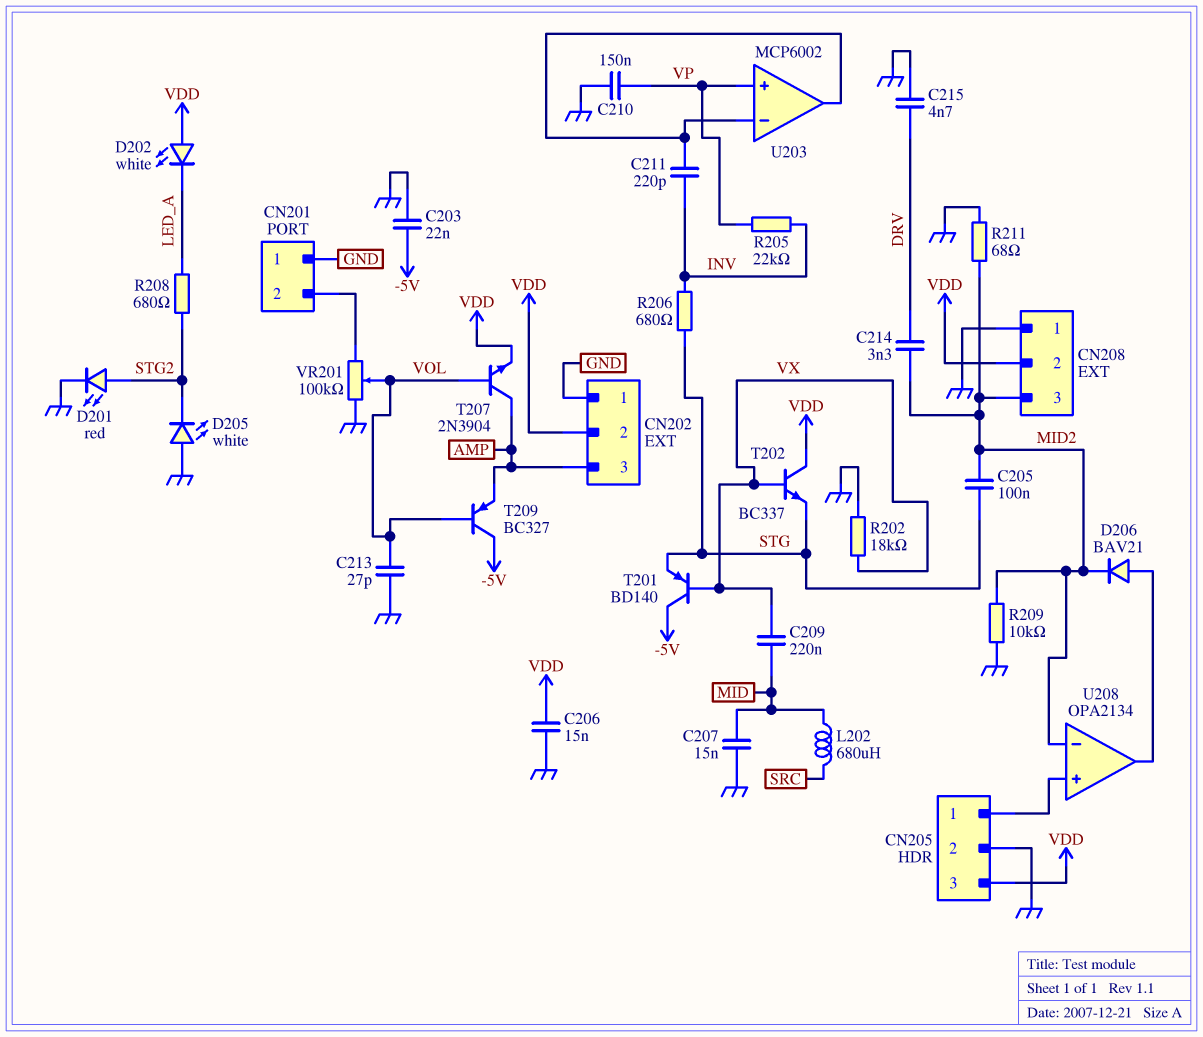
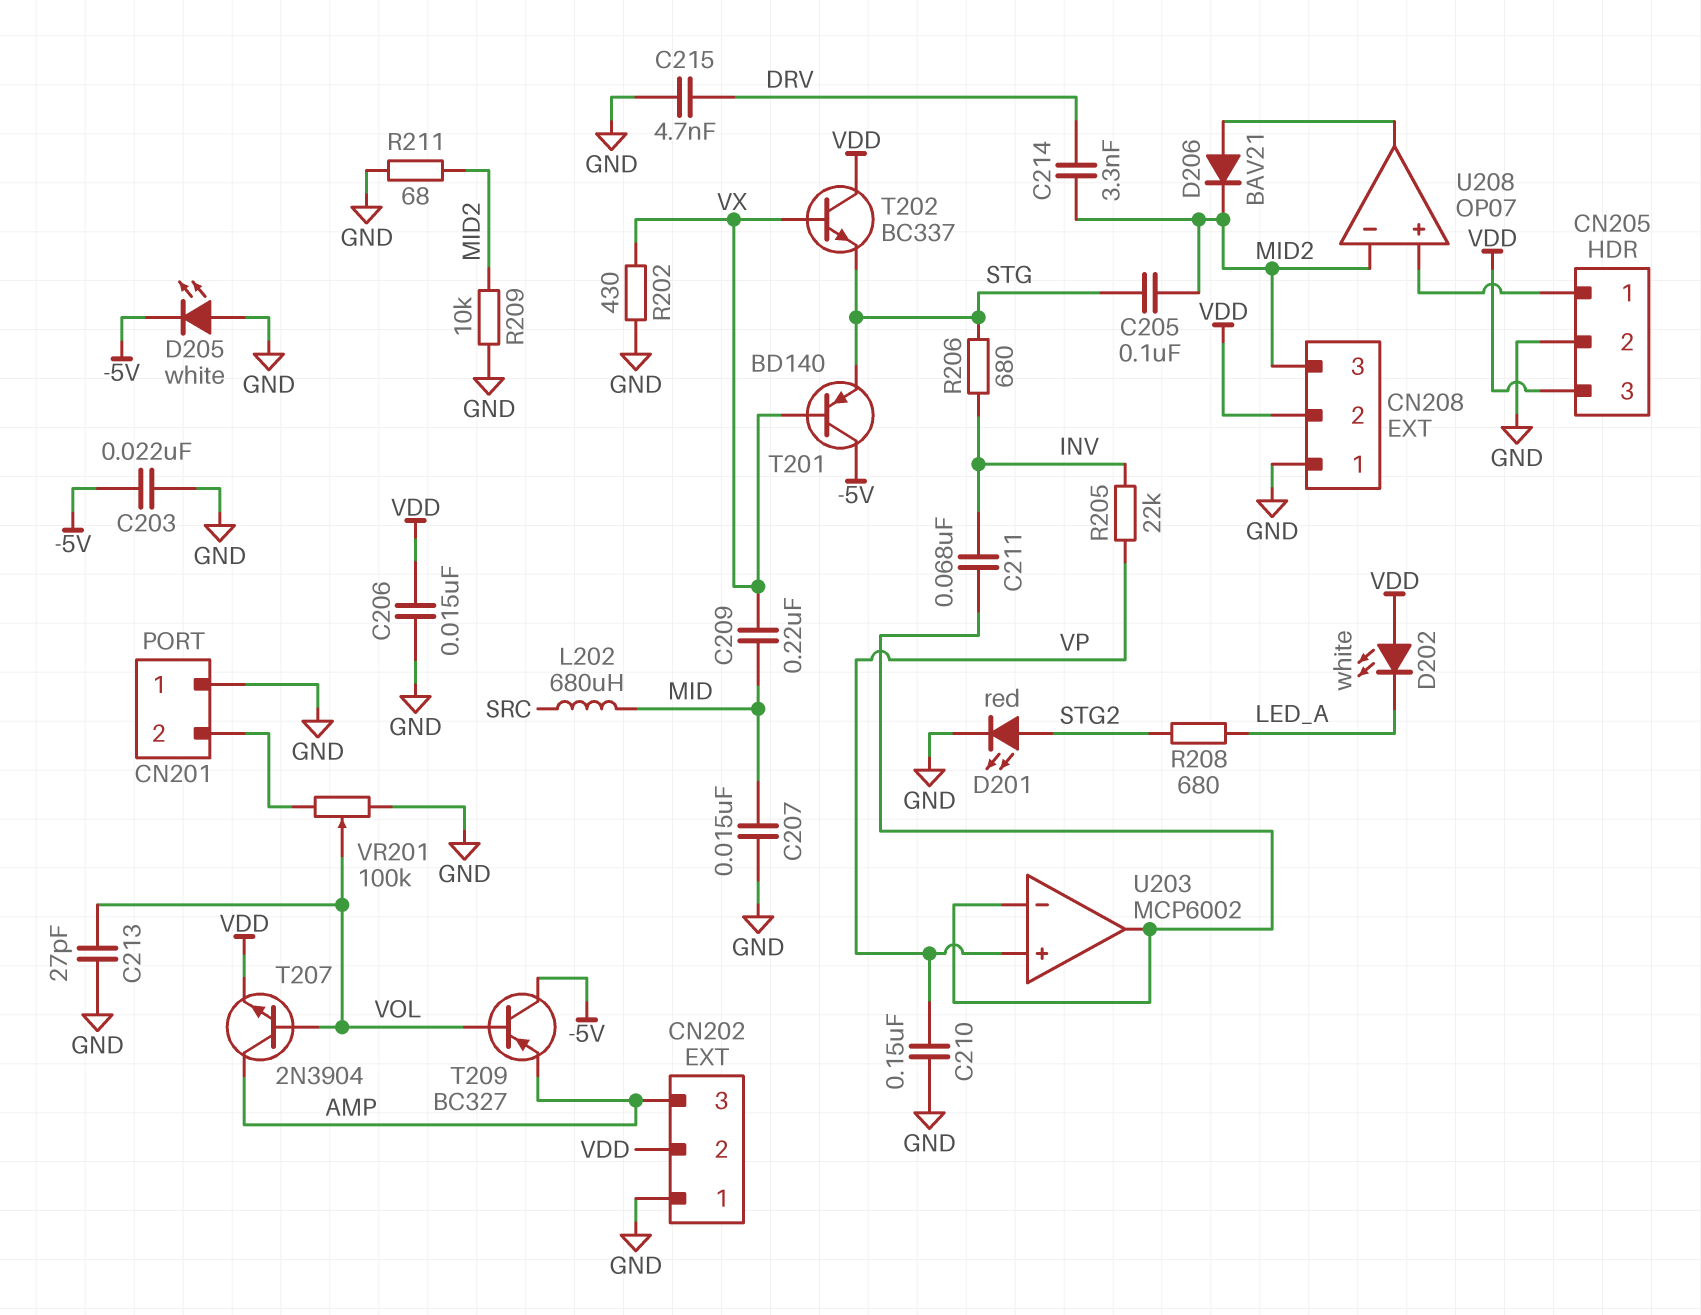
C211: 220pF (INV, U203/in-) -> 68nF (INV, U203/in-)
D205: LED white (A GND, K STG2) -> LED white (A GND, K -5V)
R202: 18k (GND, VX) -> 430 (GND, VX)
U208: OPA2134 -> OP07

